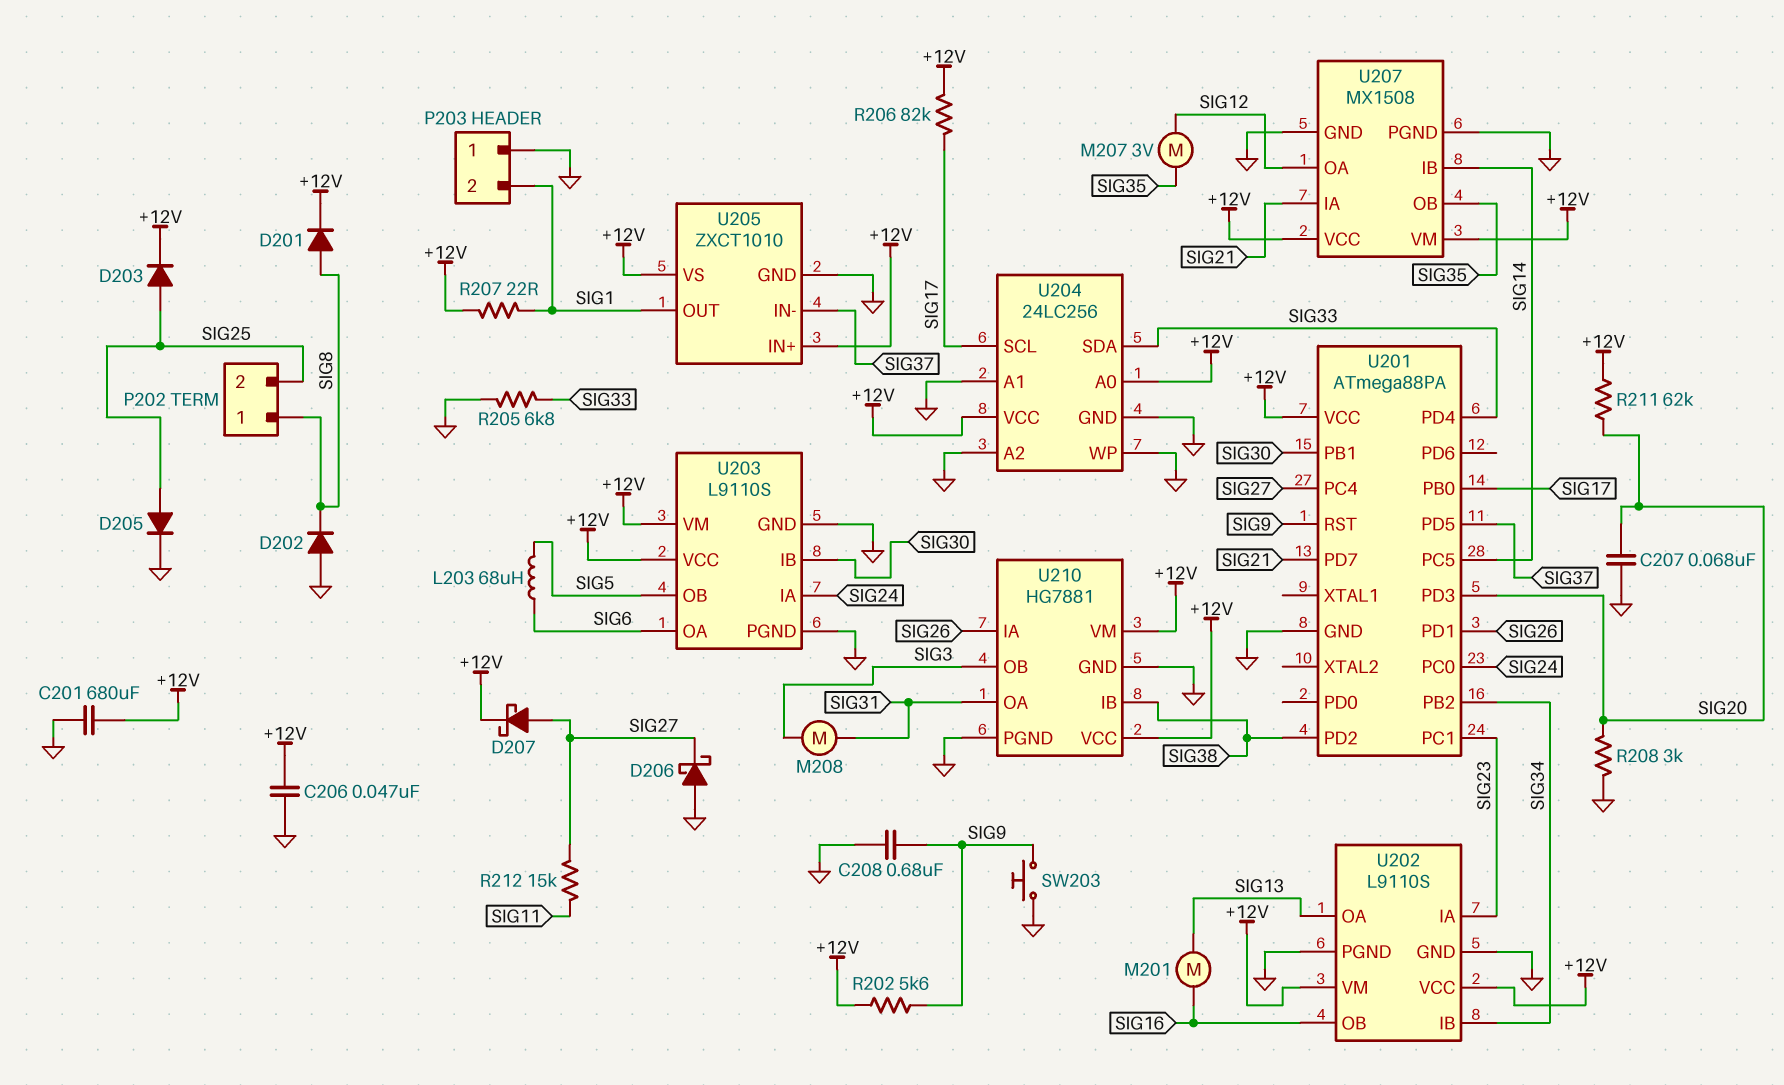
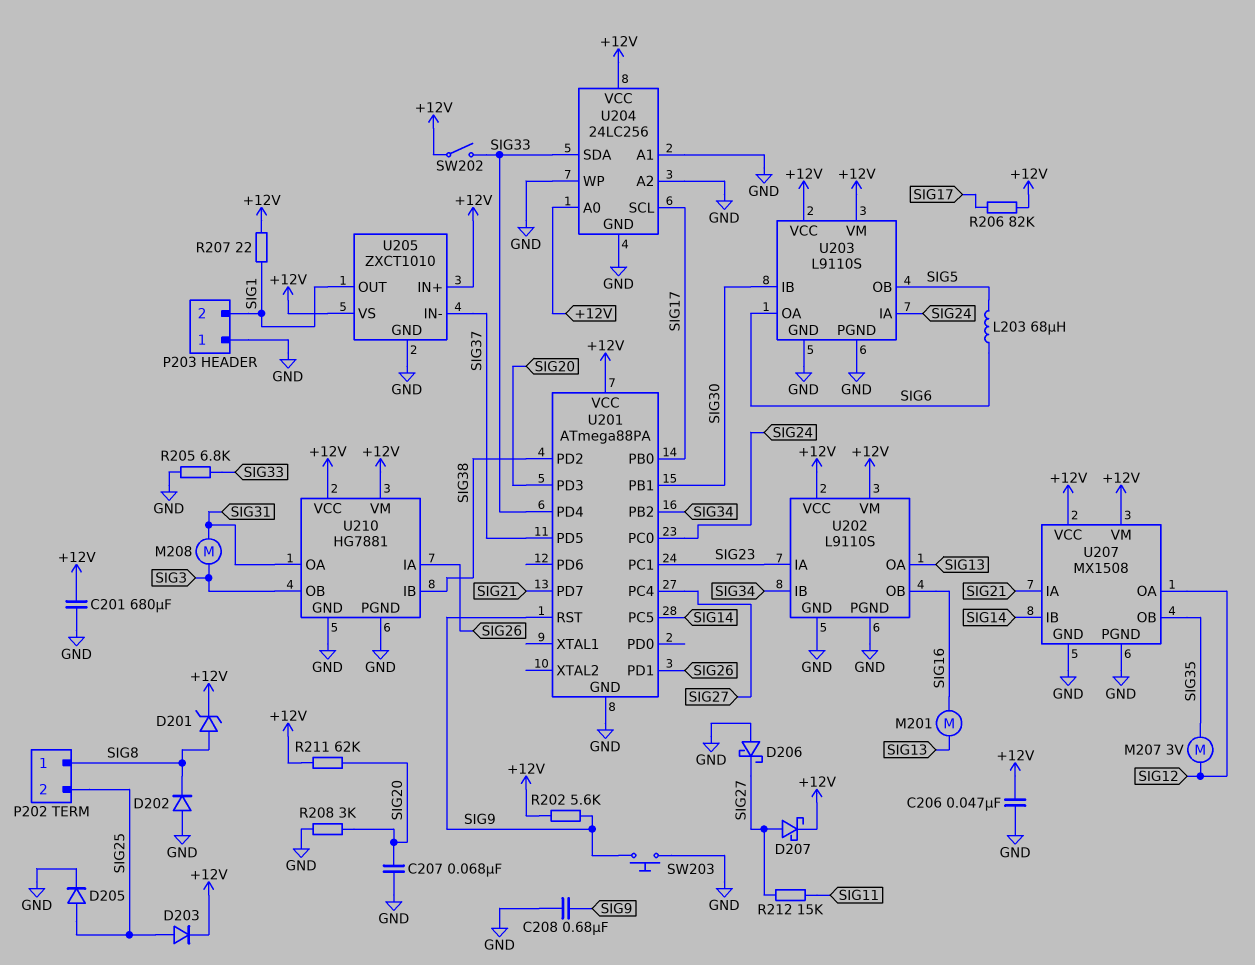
D201: diode (A SIG8, K +12V) -> zener (A SIG8, K +12V)
SW202: none -> switch (+12V, SIG33)

